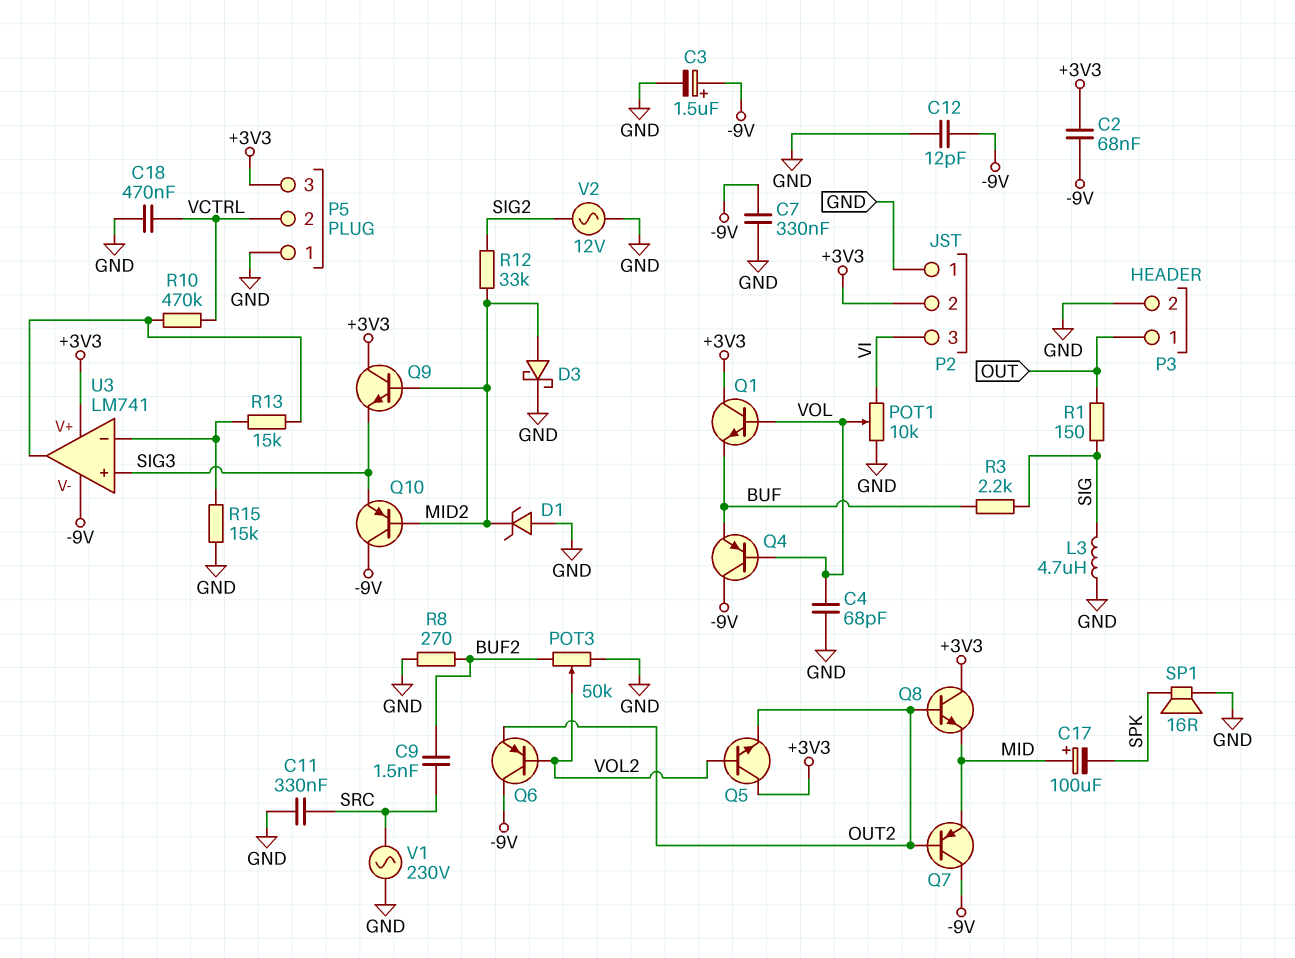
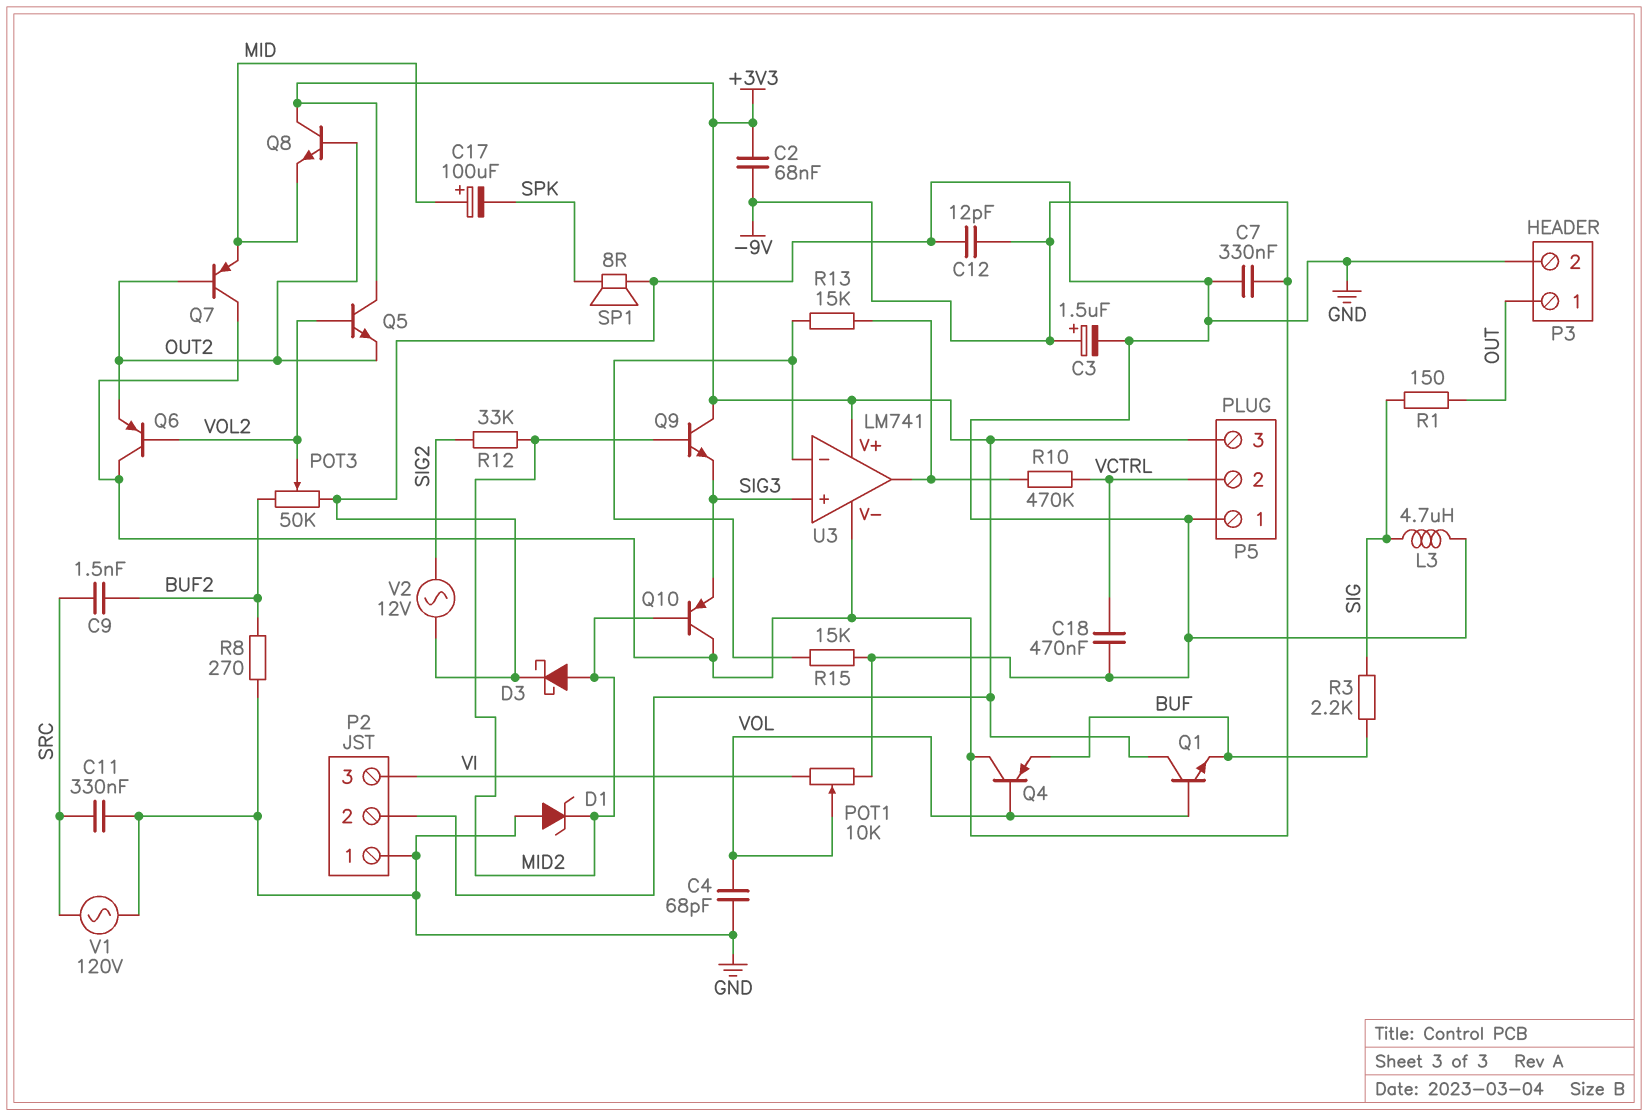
SP1: speaker 16R (GND, SPK) -> speaker 8R (GND, SPK)
V1: AC 230V (GND, SRC) -> AC 120V (GND, SRC)

